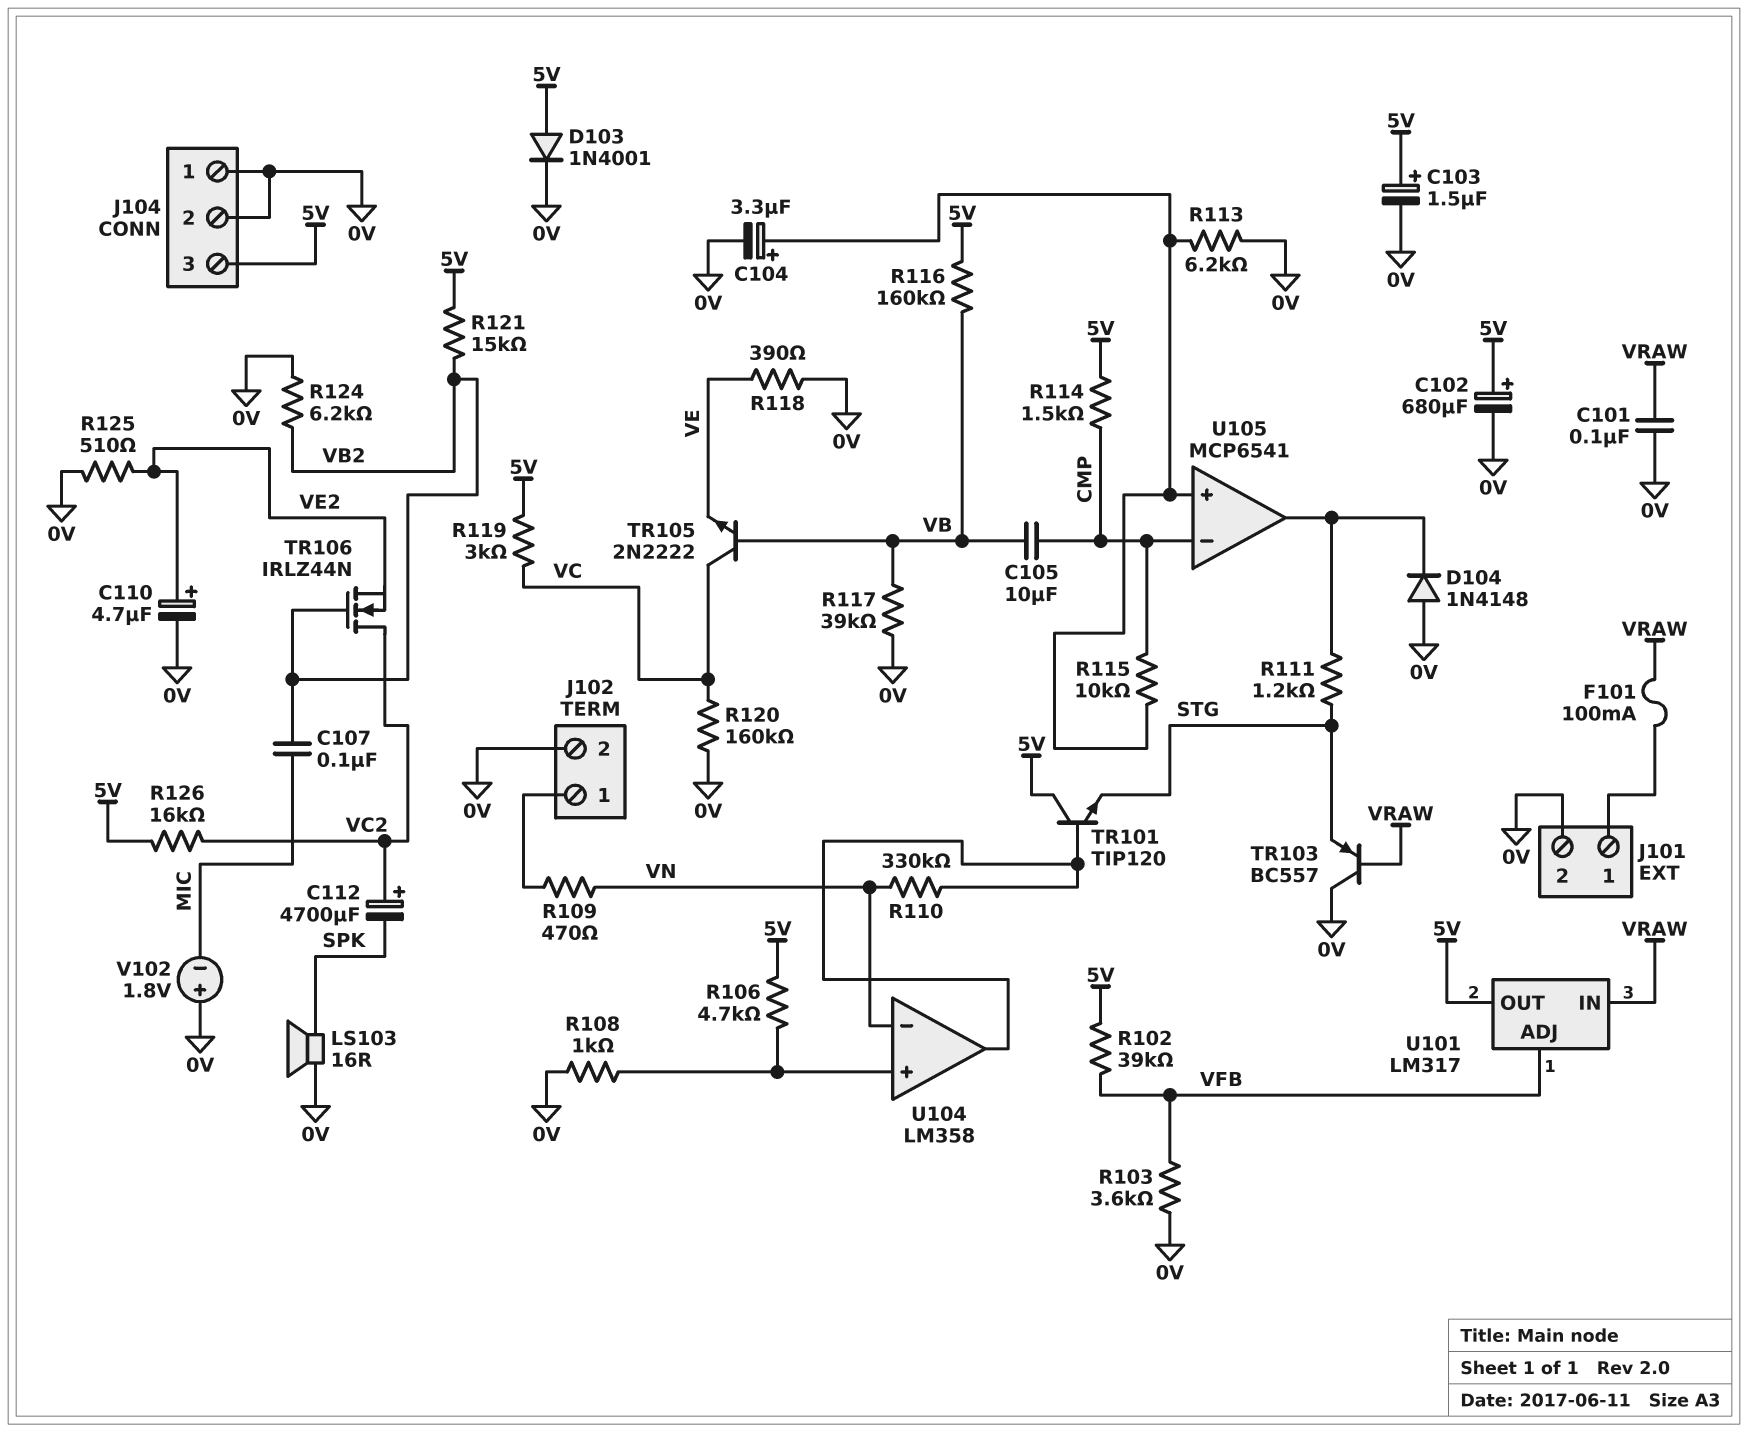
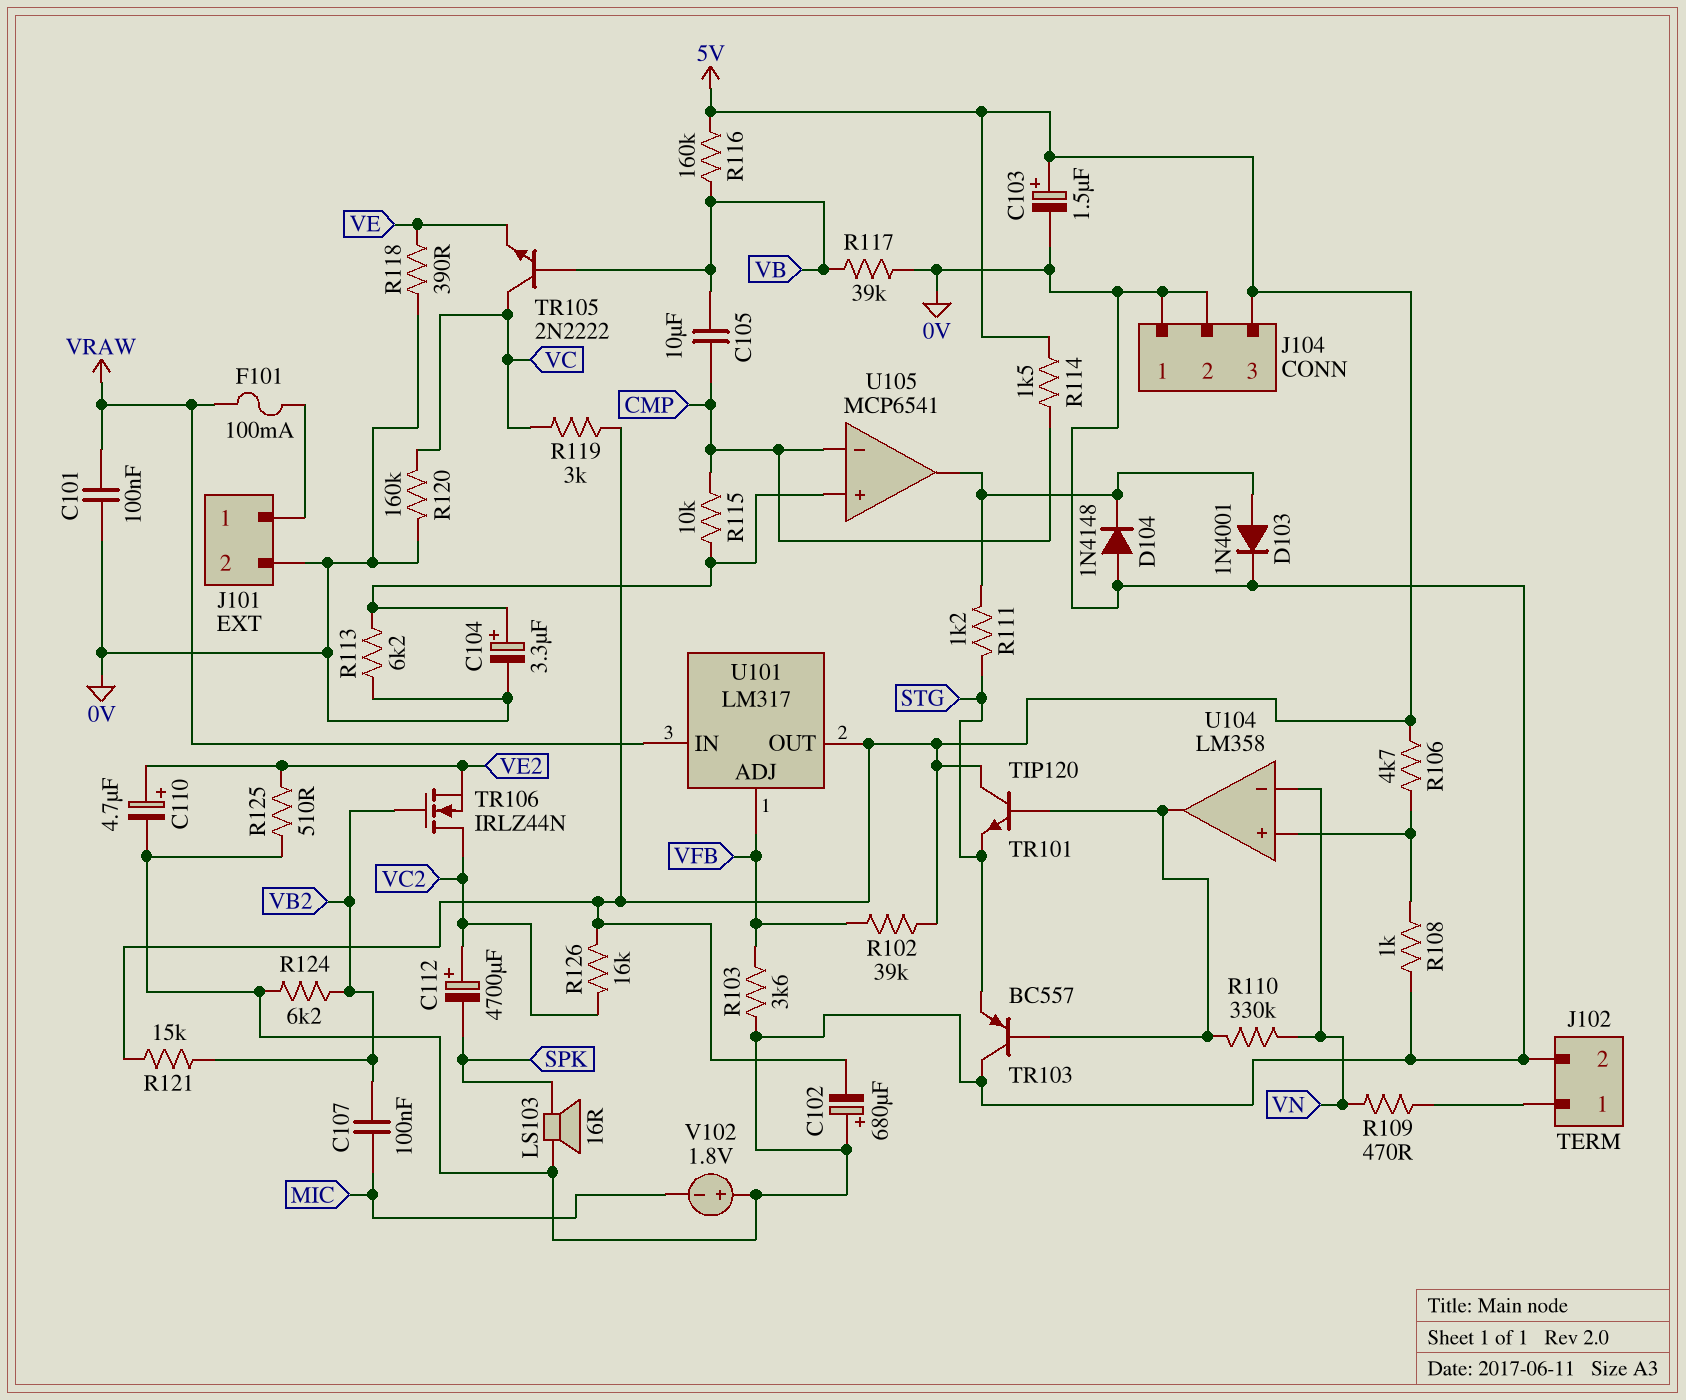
C102: 680uF (plus 5V, minus 0V) -> 680uF (plus 0V, minus 5V)
D103: diode 1N4001 (A 5V, K 0V) -> diode 1N4001 (A U105/out, K 0V)
TR103: PNP BC557 (B VRAW, C 0V, E STG) -> PNP BC557 (B U104/out, C 0V, E STG)

